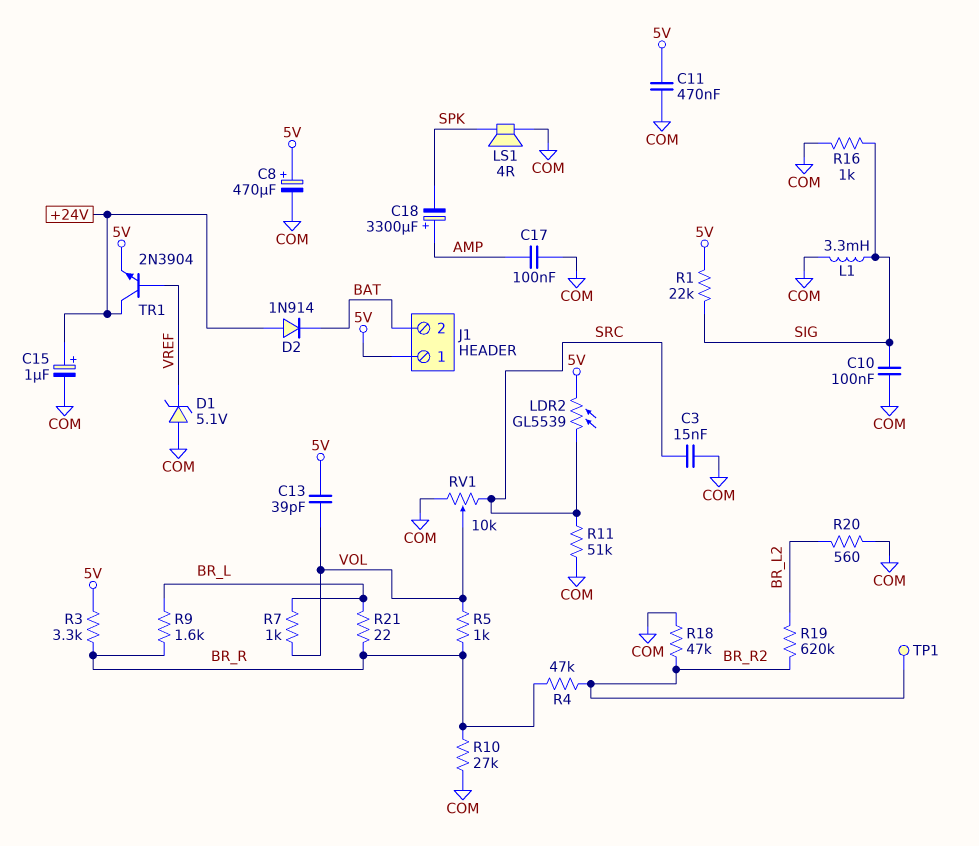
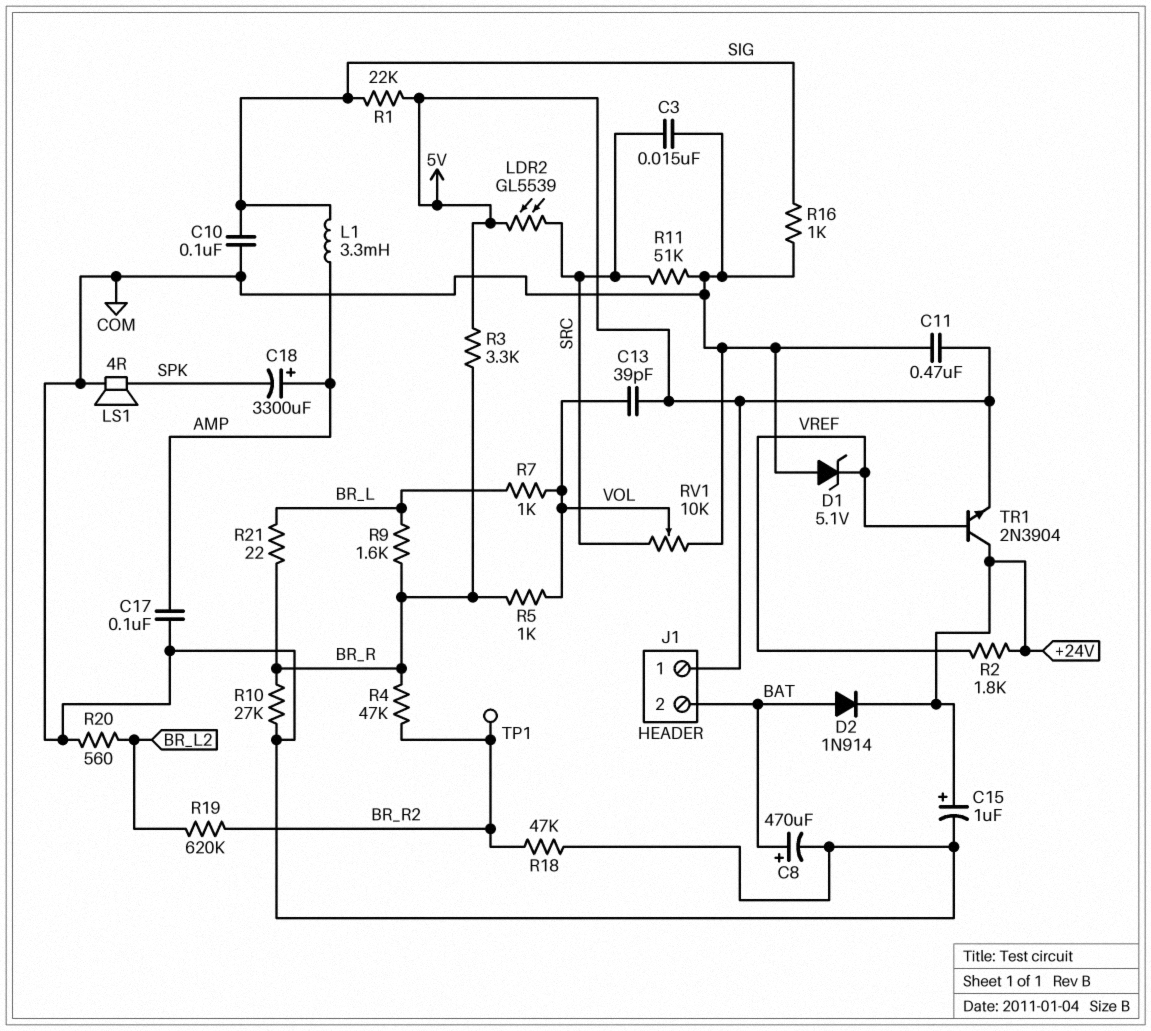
C8: 470uF (plus 5V, minus COM) -> 470uF (plus BAT, minus COM)
D2: diode 1N914 (A +24V, K BAT) -> diode 1N914 (A BAT, K +24V)
L1: 3.3mH (COM, SIG) -> 3.3mH (AMP, SIG)
R2: none -> 1.8k (+24V, VREF)

